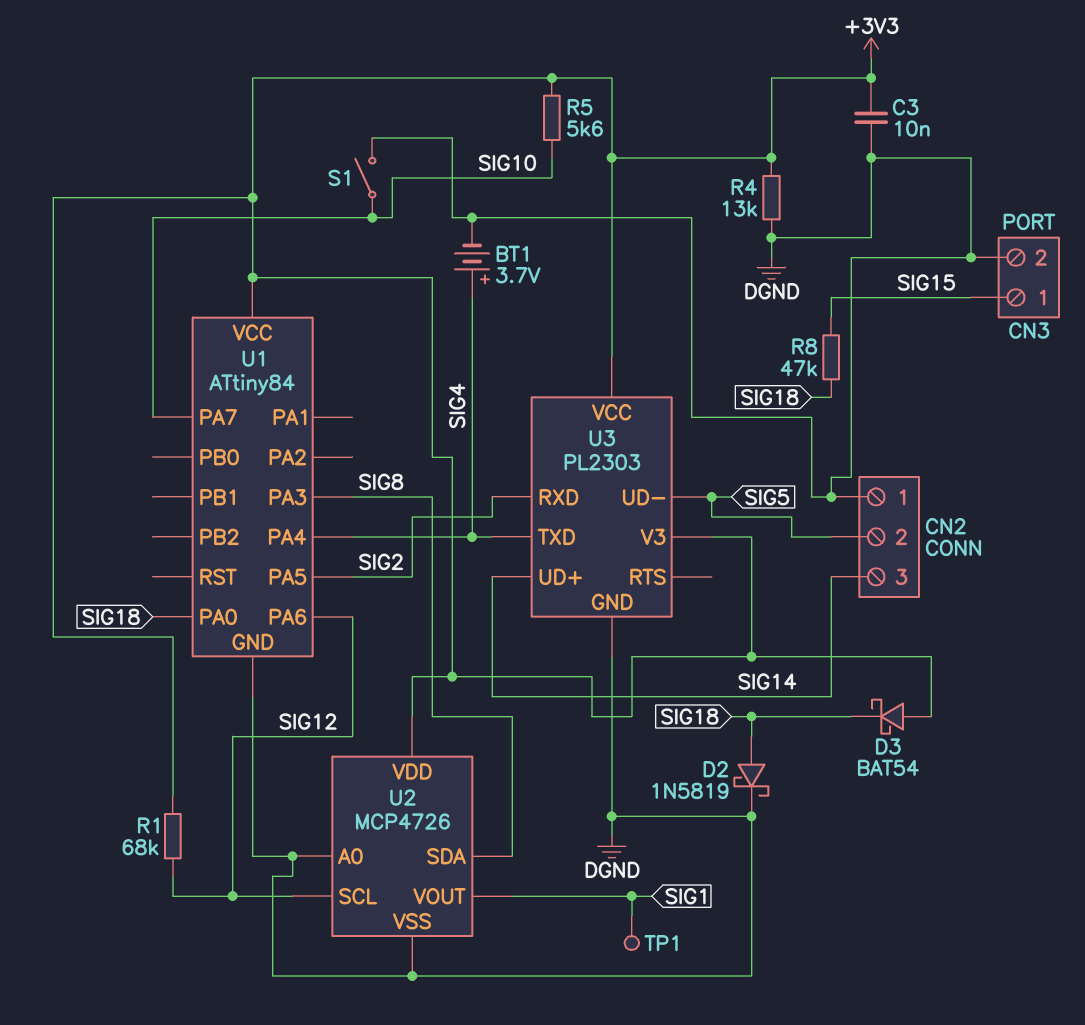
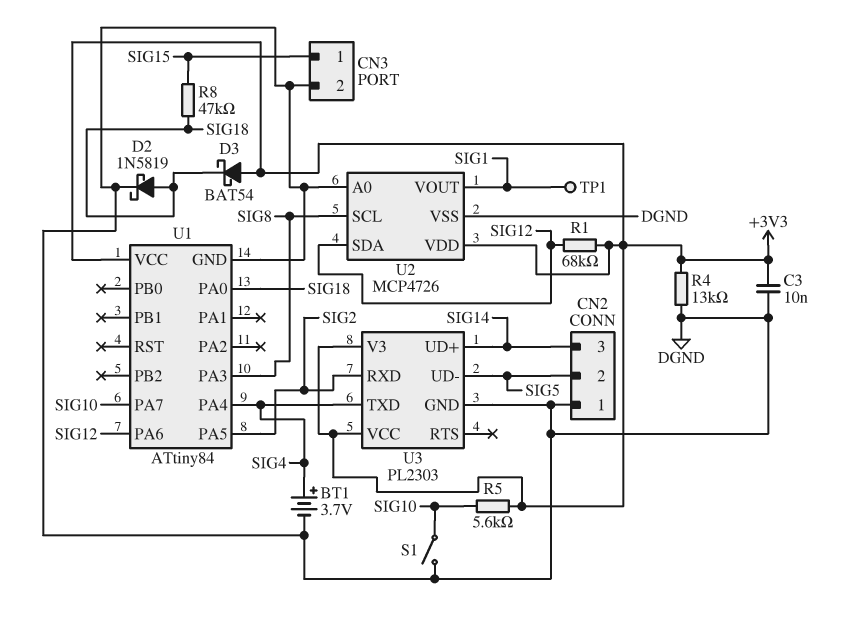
U2 pin SCL: SIG12 -> SIG8
U2 pin SDA: SIG8 -> SIG12

